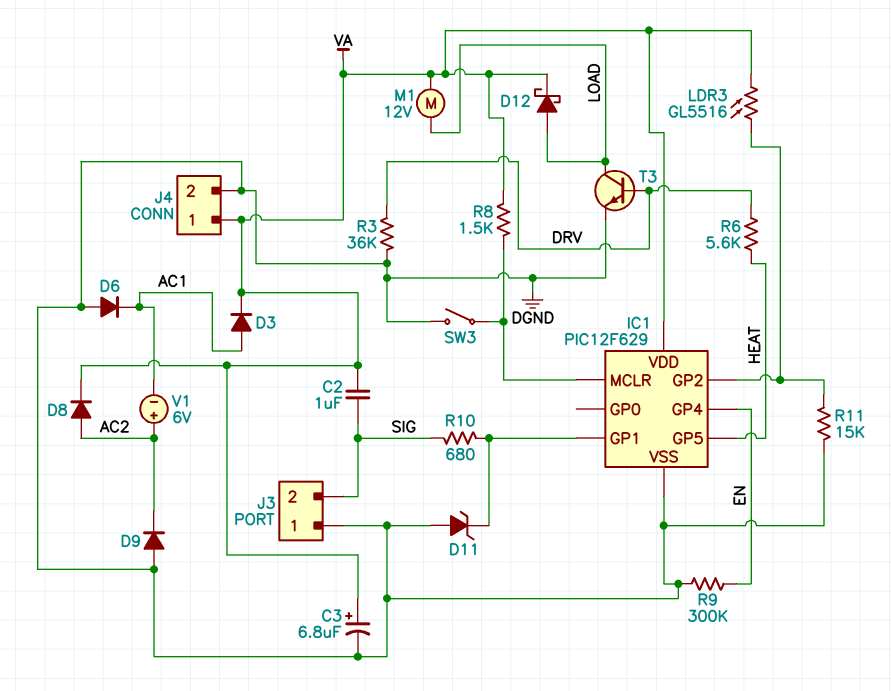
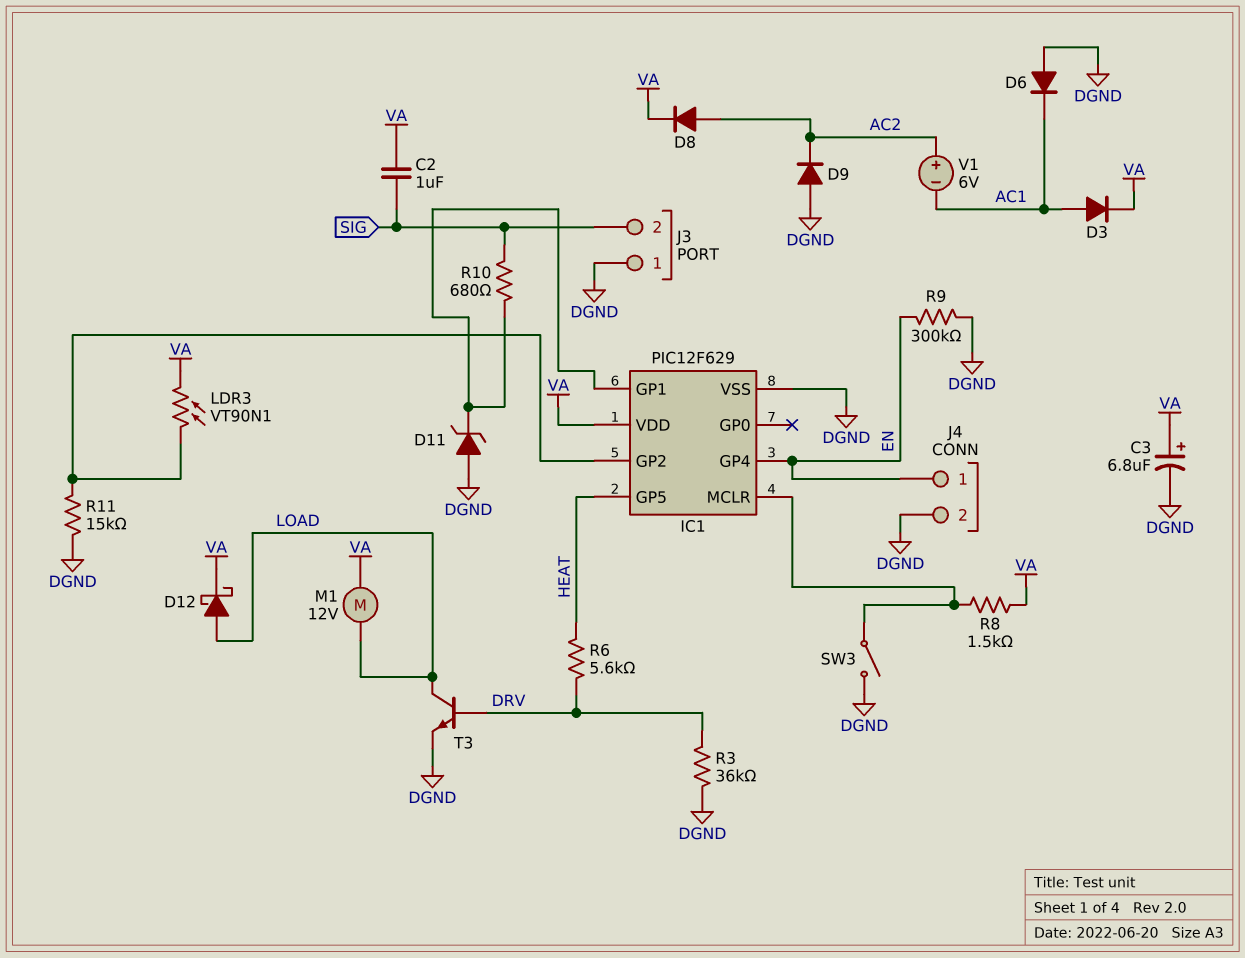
J4 pin 1: VA -> EN
LDR3: GL5516 (IC1/GP2, VA) -> VT90N1 (IC1/GP2, VA)

